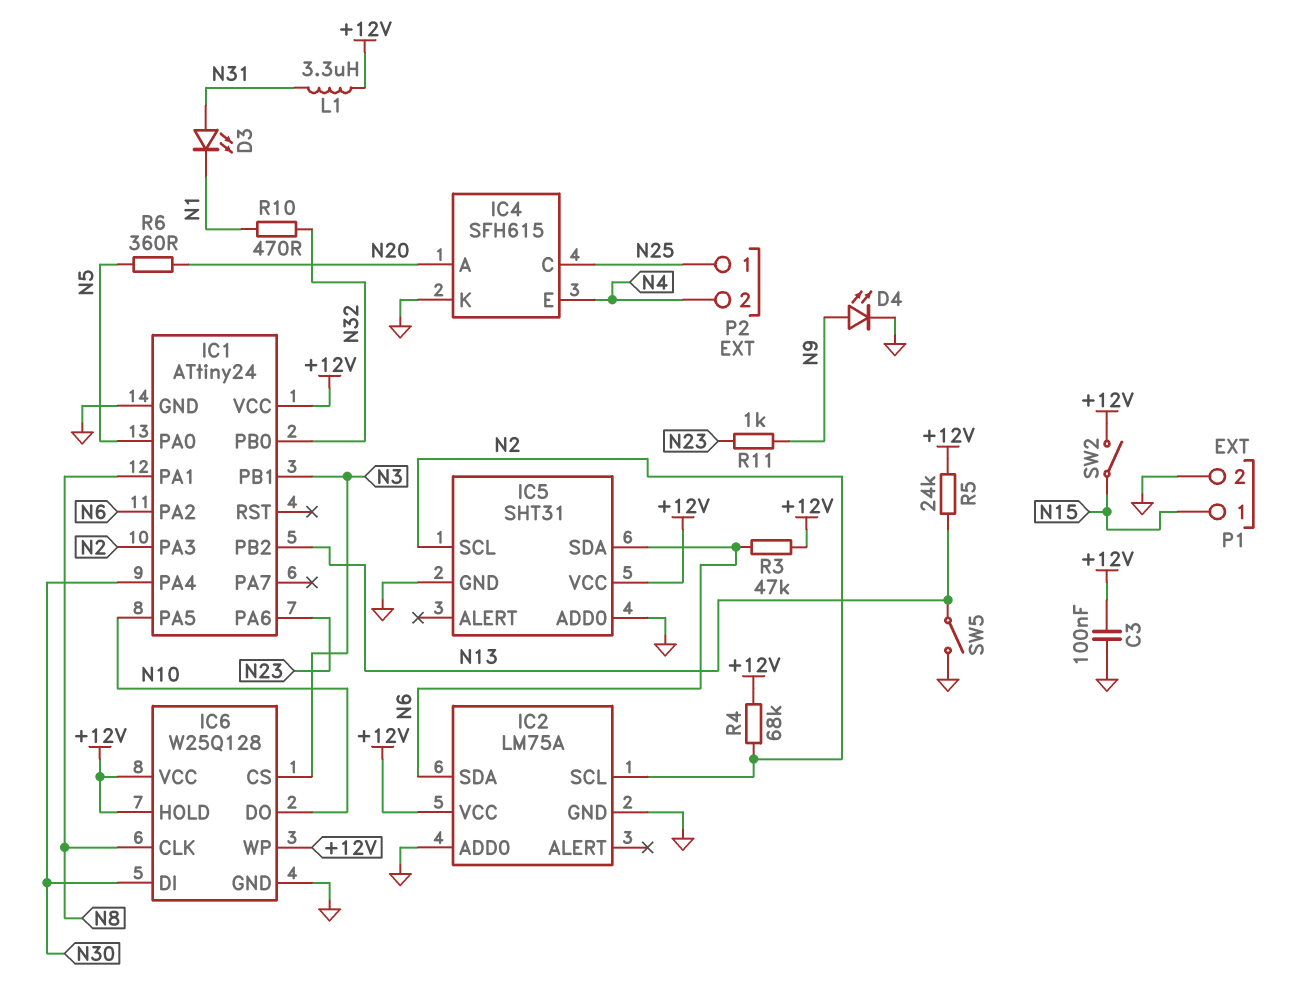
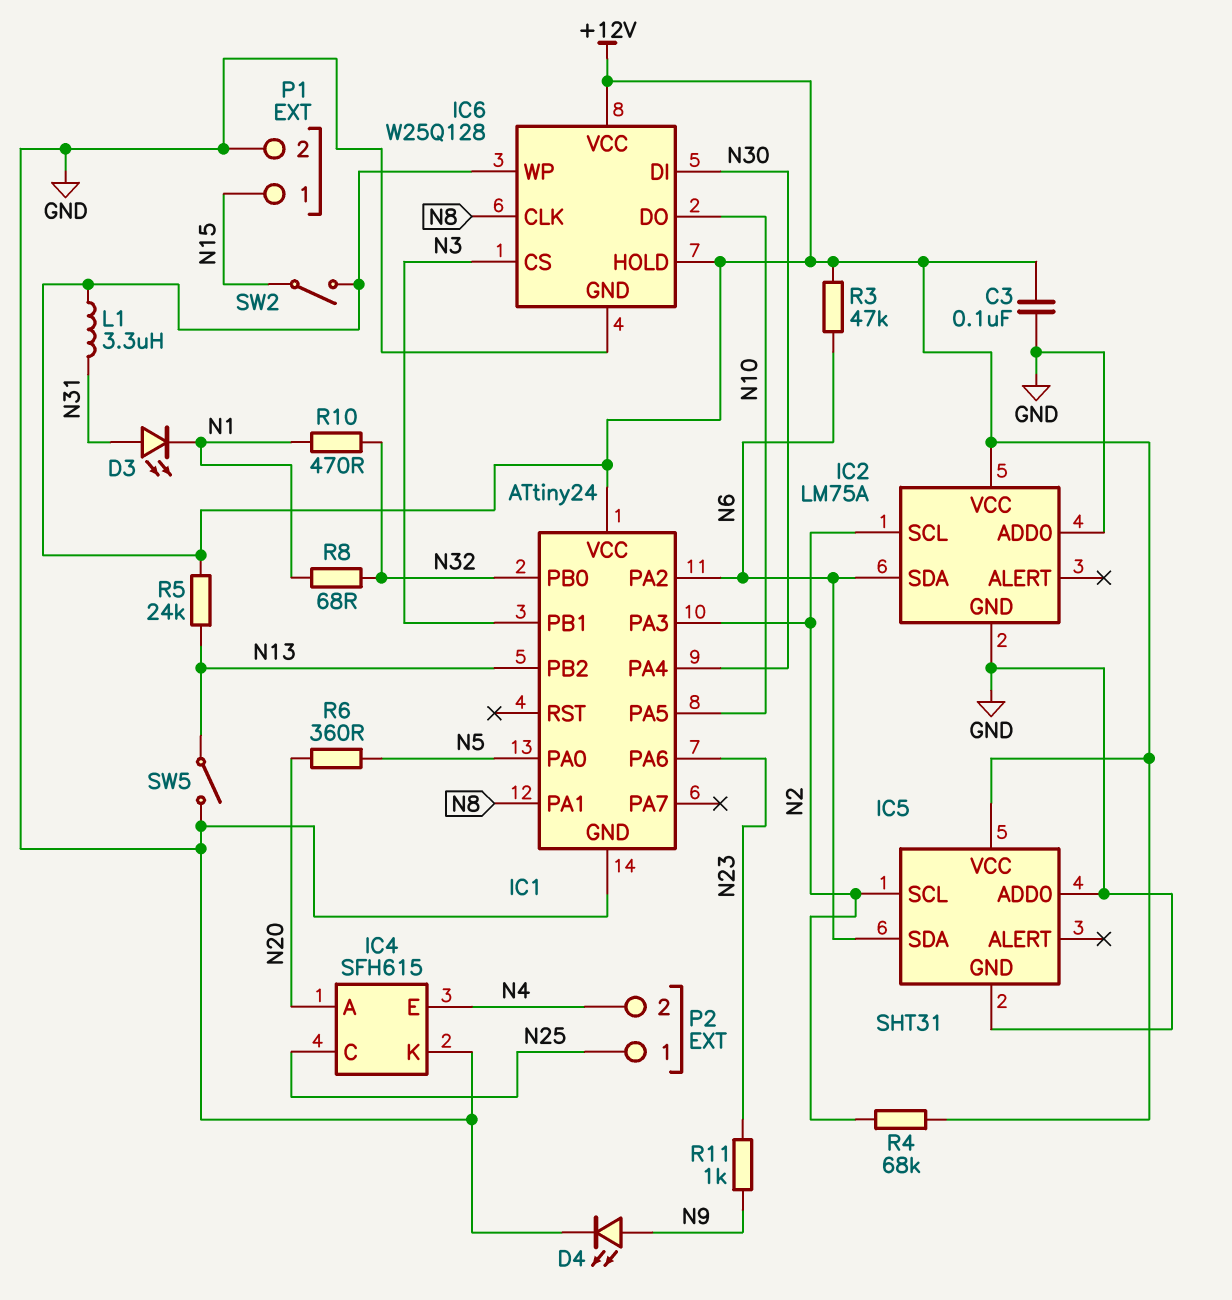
R8: none -> 68 (N1, N32)

